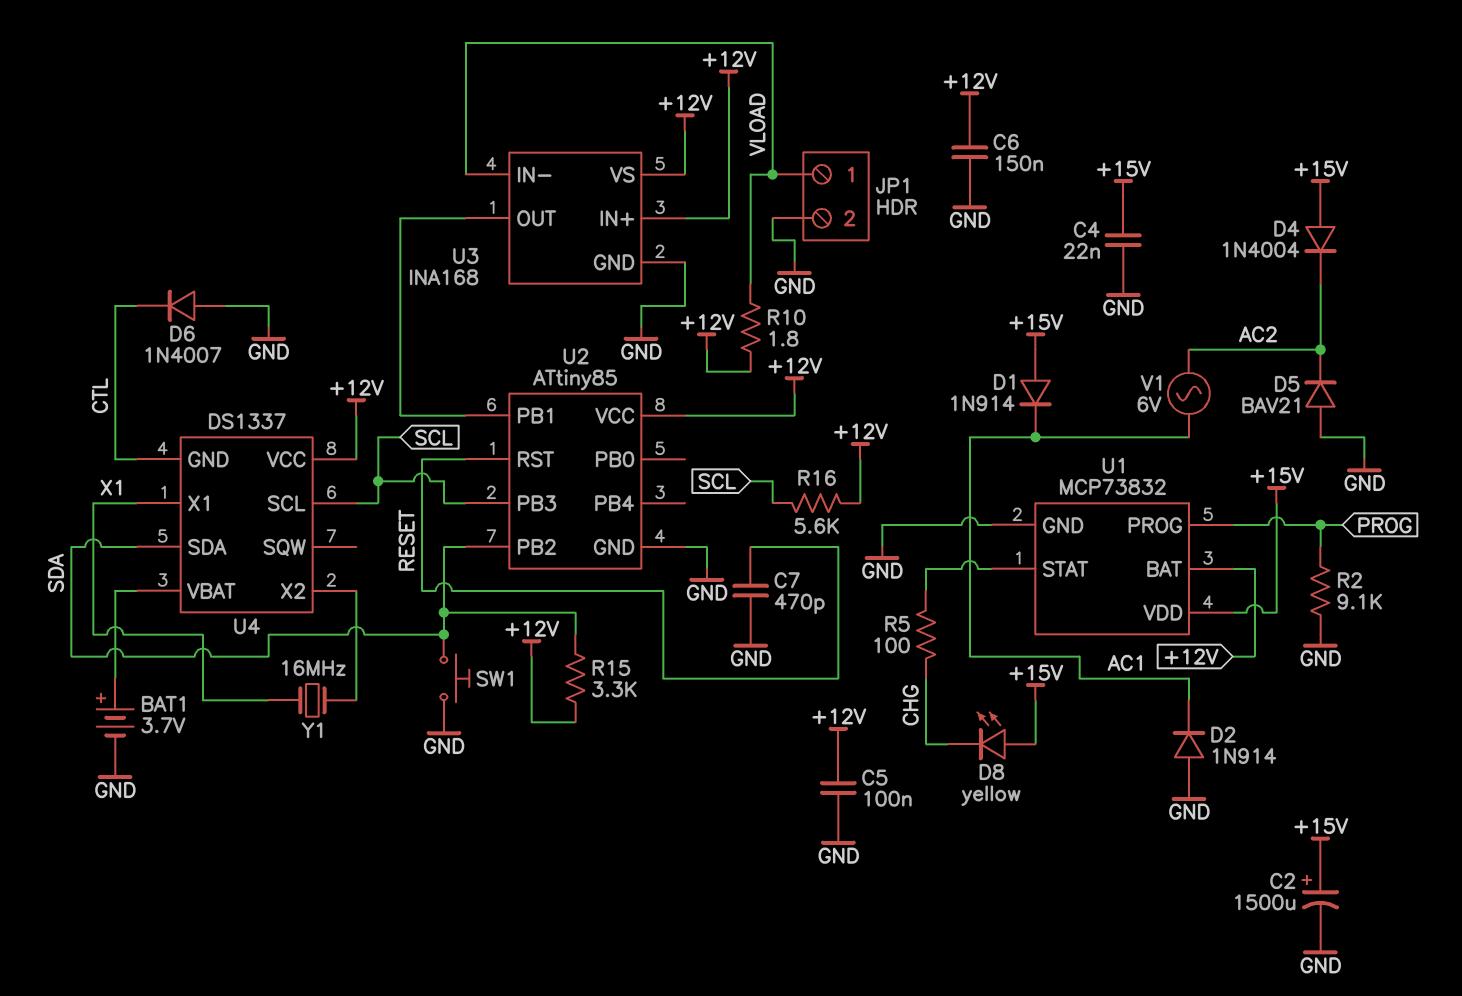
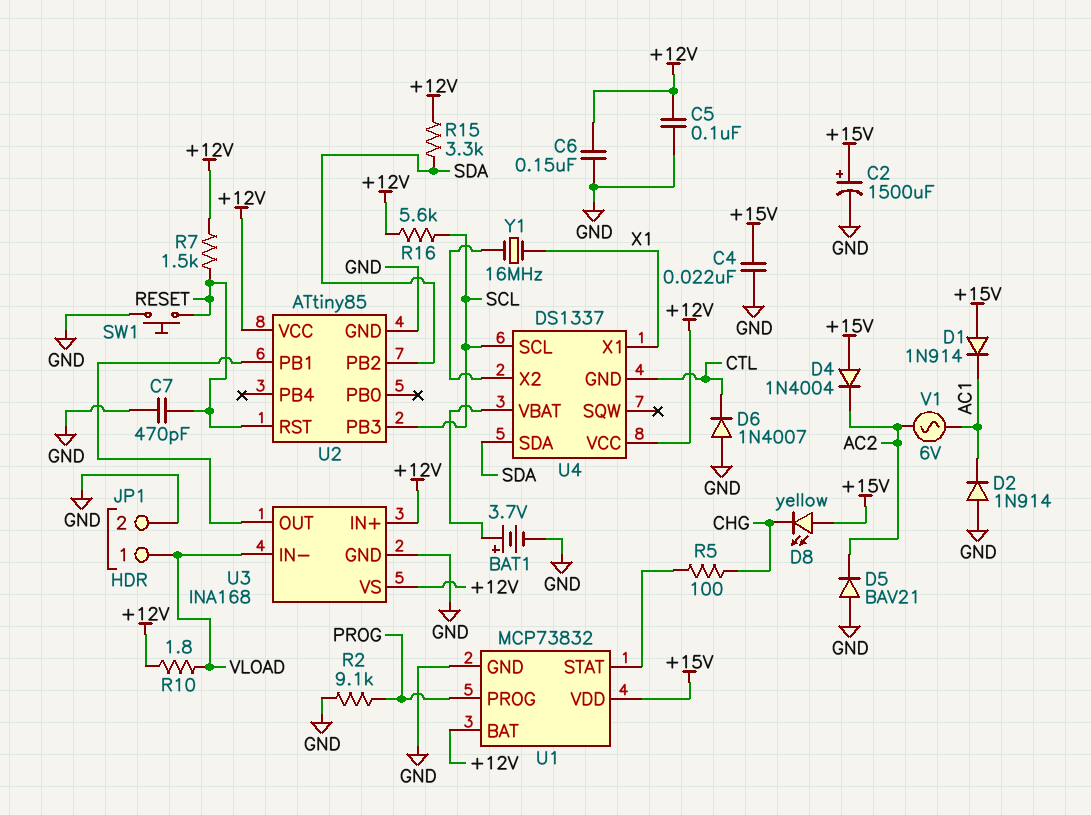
R7: none -> 1.5k (+12V, RESET)
SW1: button (GND, SDA) -> button (GND, RESET)

